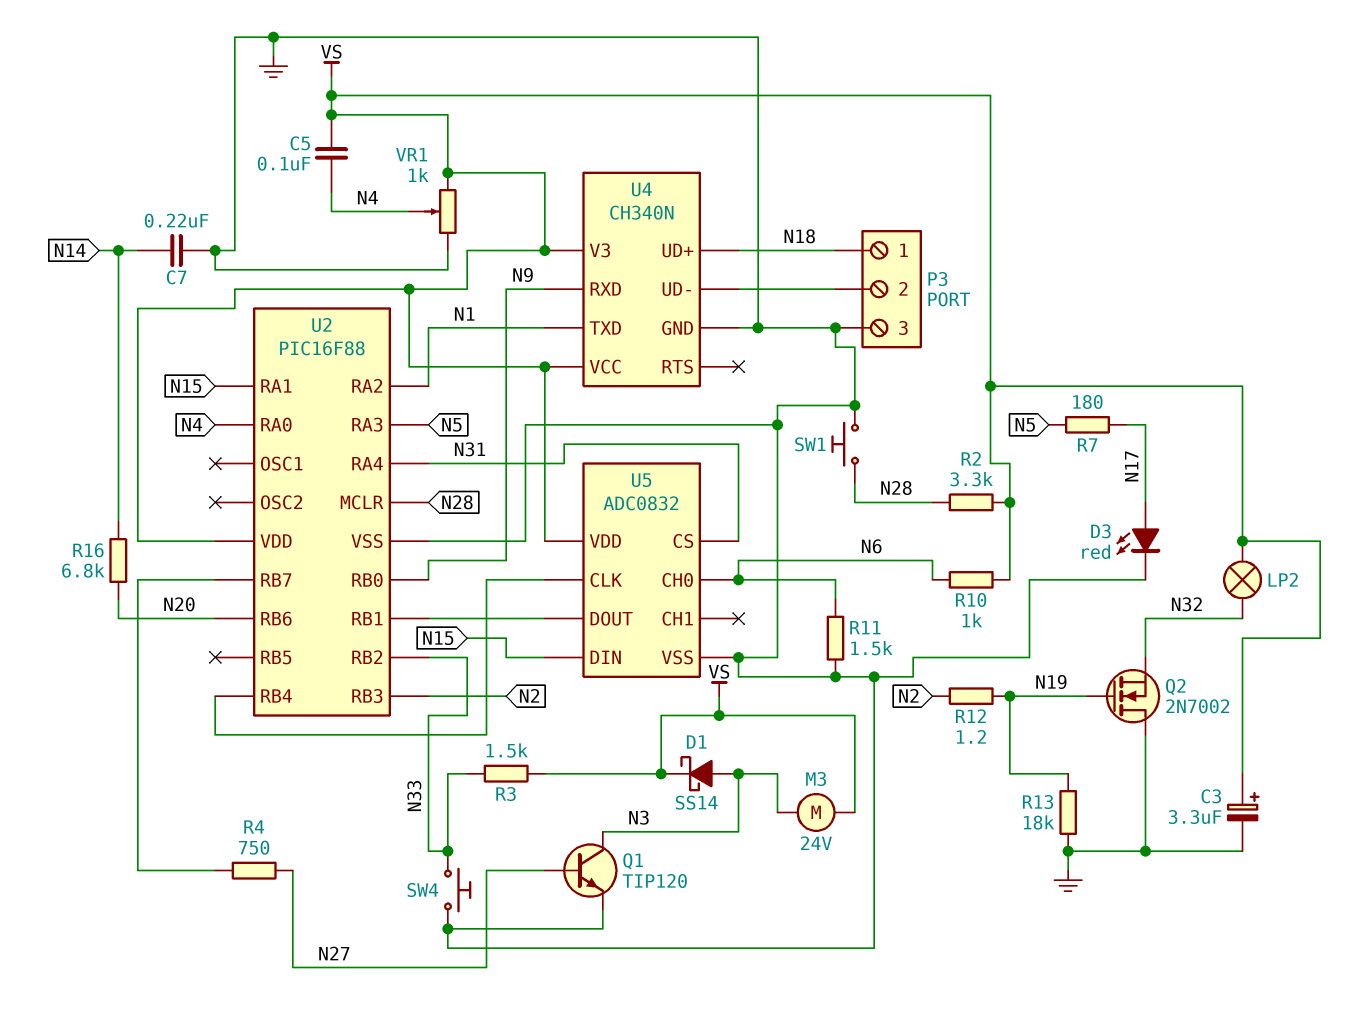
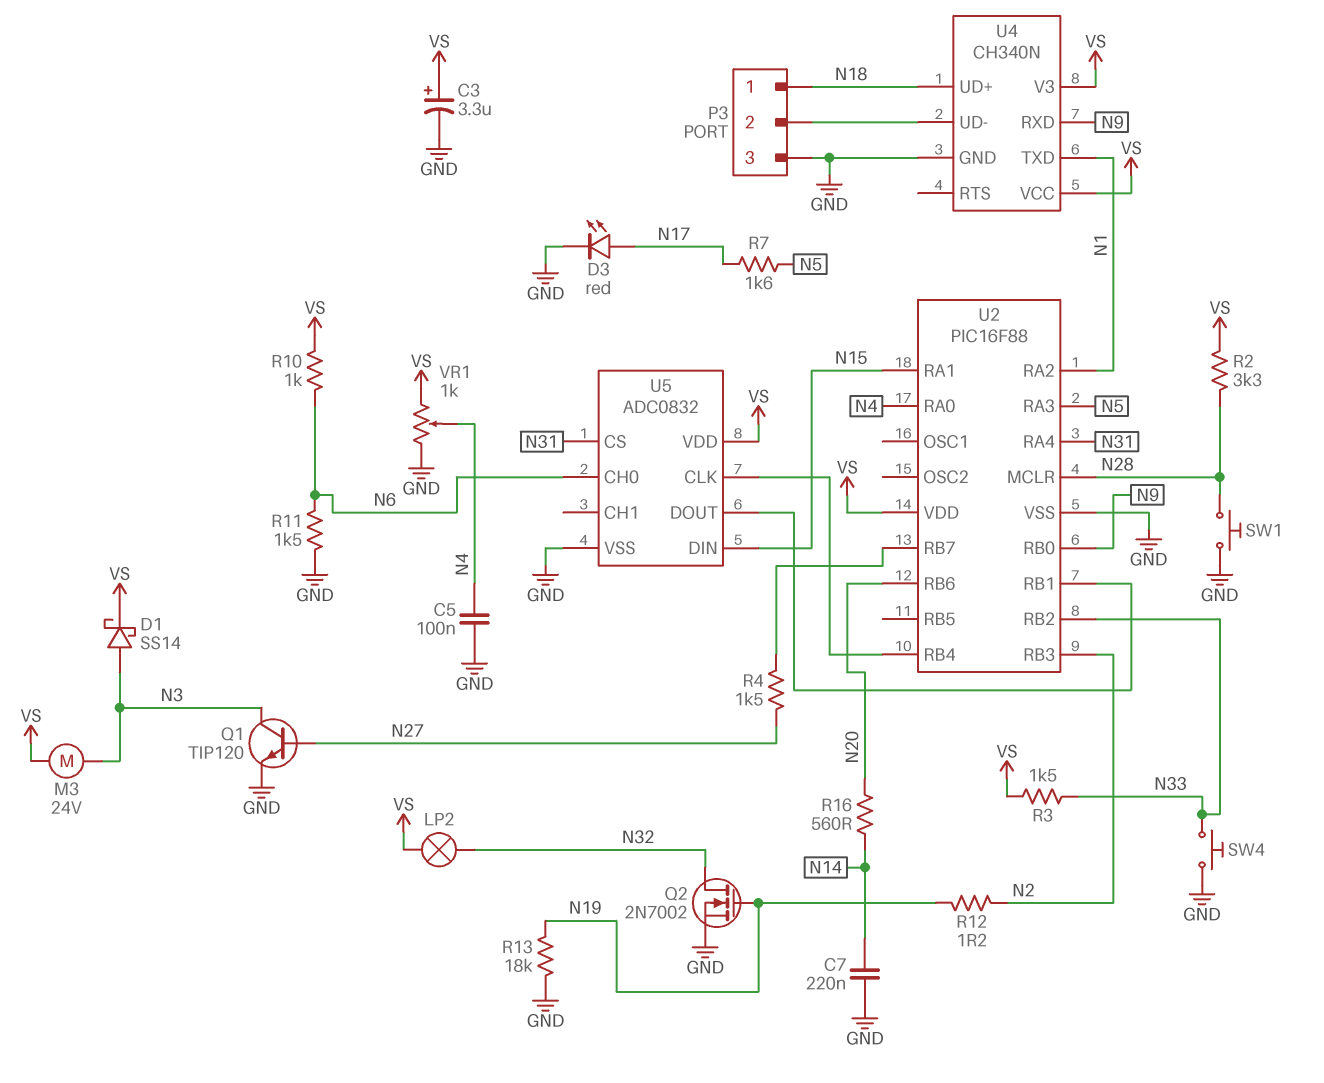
C5: 100nF (N4, VS) -> 100nF (GND, N4)
Q2: NMOS 2N7002 (G N19, D GND, S N32) -> NMOS 2N7002 (G N19, D N32, S GND)
R4: 750 (N27, U2/RB7) -> 1.5k (N27, U2/RB7)
R7: 180 (N5, N17) -> 1.6k (N5, N17)
R16: 6.8k (N14, N20) -> 560 (N14, N20)

